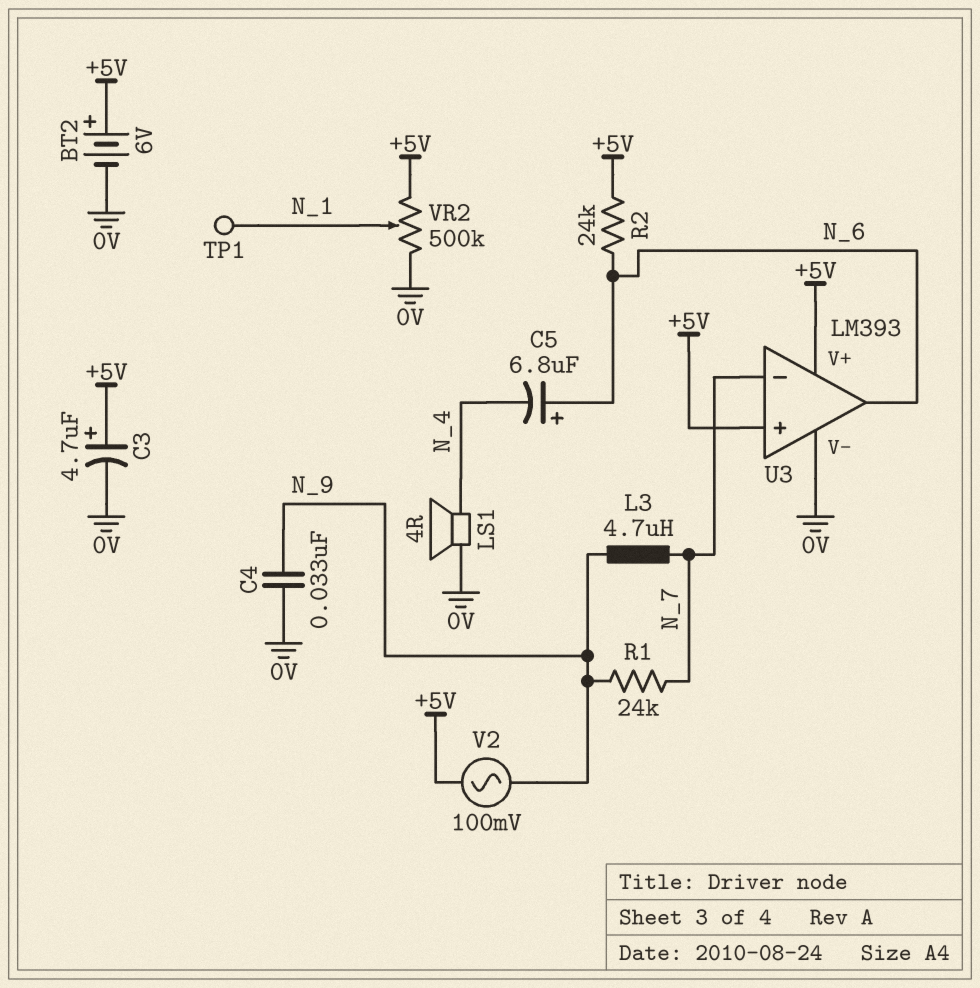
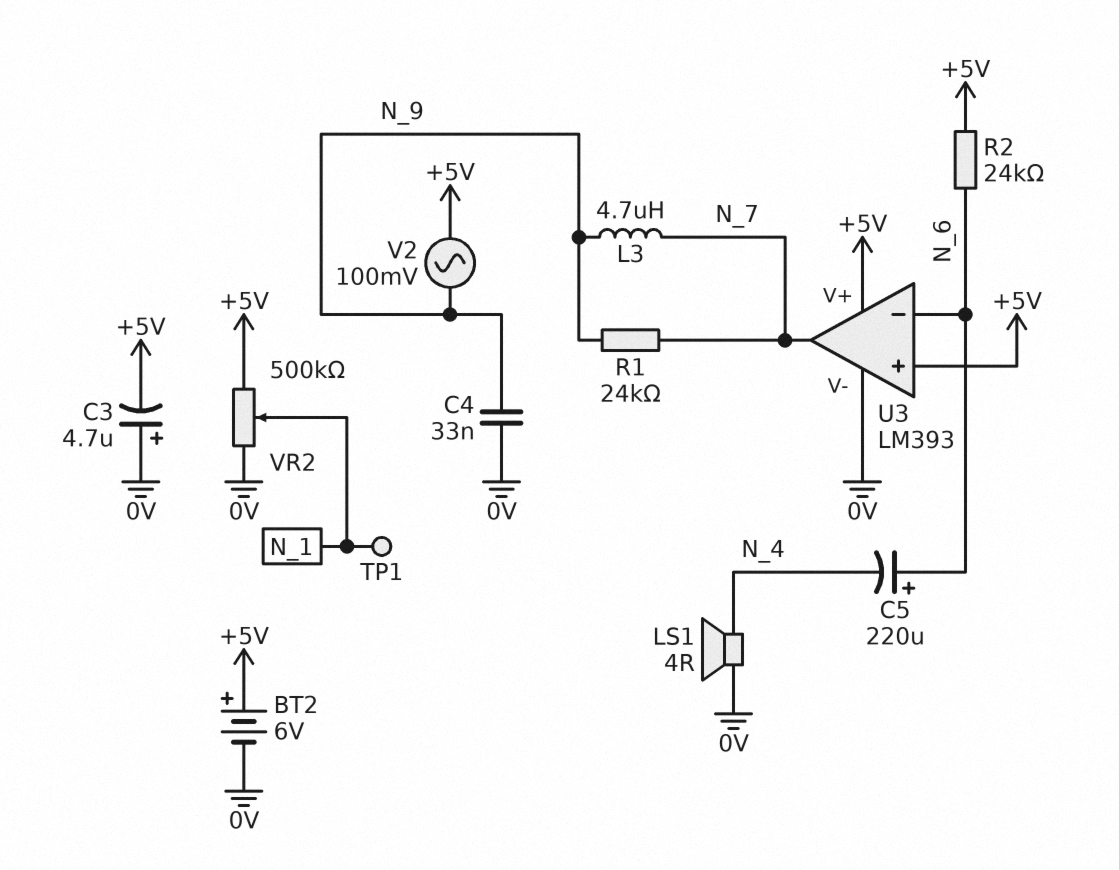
C3: 4.7uF (plus +5V, minus 0V) -> 4.7uF (plus 0V, minus +5V)
C5: 6.8uF (plus N_6, minus N_4) -> 220uF (plus N_6, minus N_4)
U3 pin in-: N_7 -> N_6
U3 pin out: N_6 -> N_7

